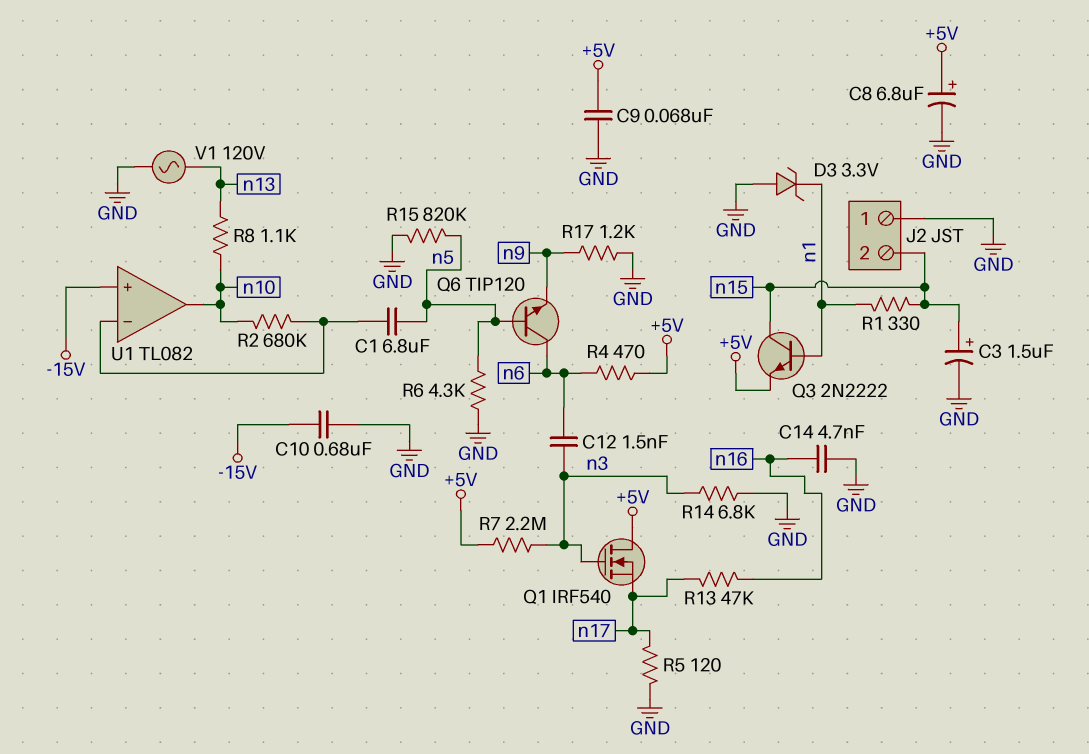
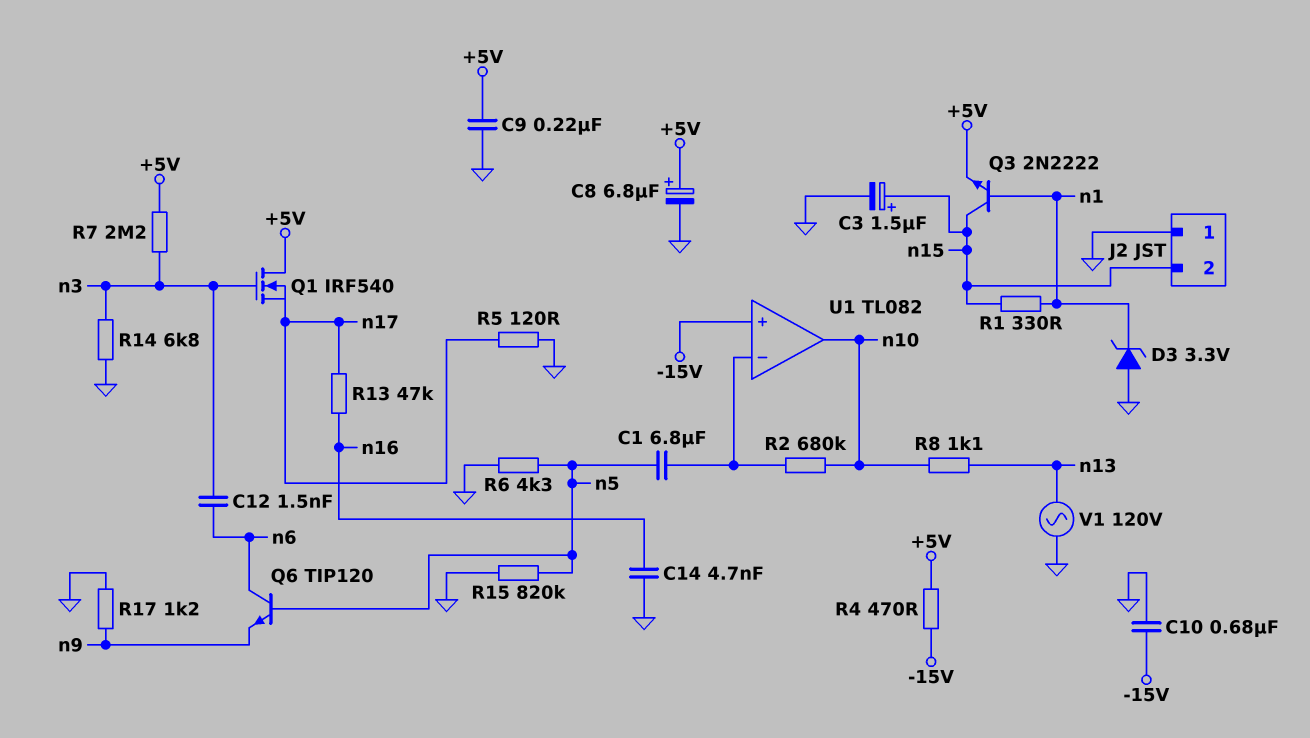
C9: 68nF (+5V, GND) -> 220nF (+5V, GND)
R4: 470 (+5V, n6) -> 470 (+5V, -15V)

